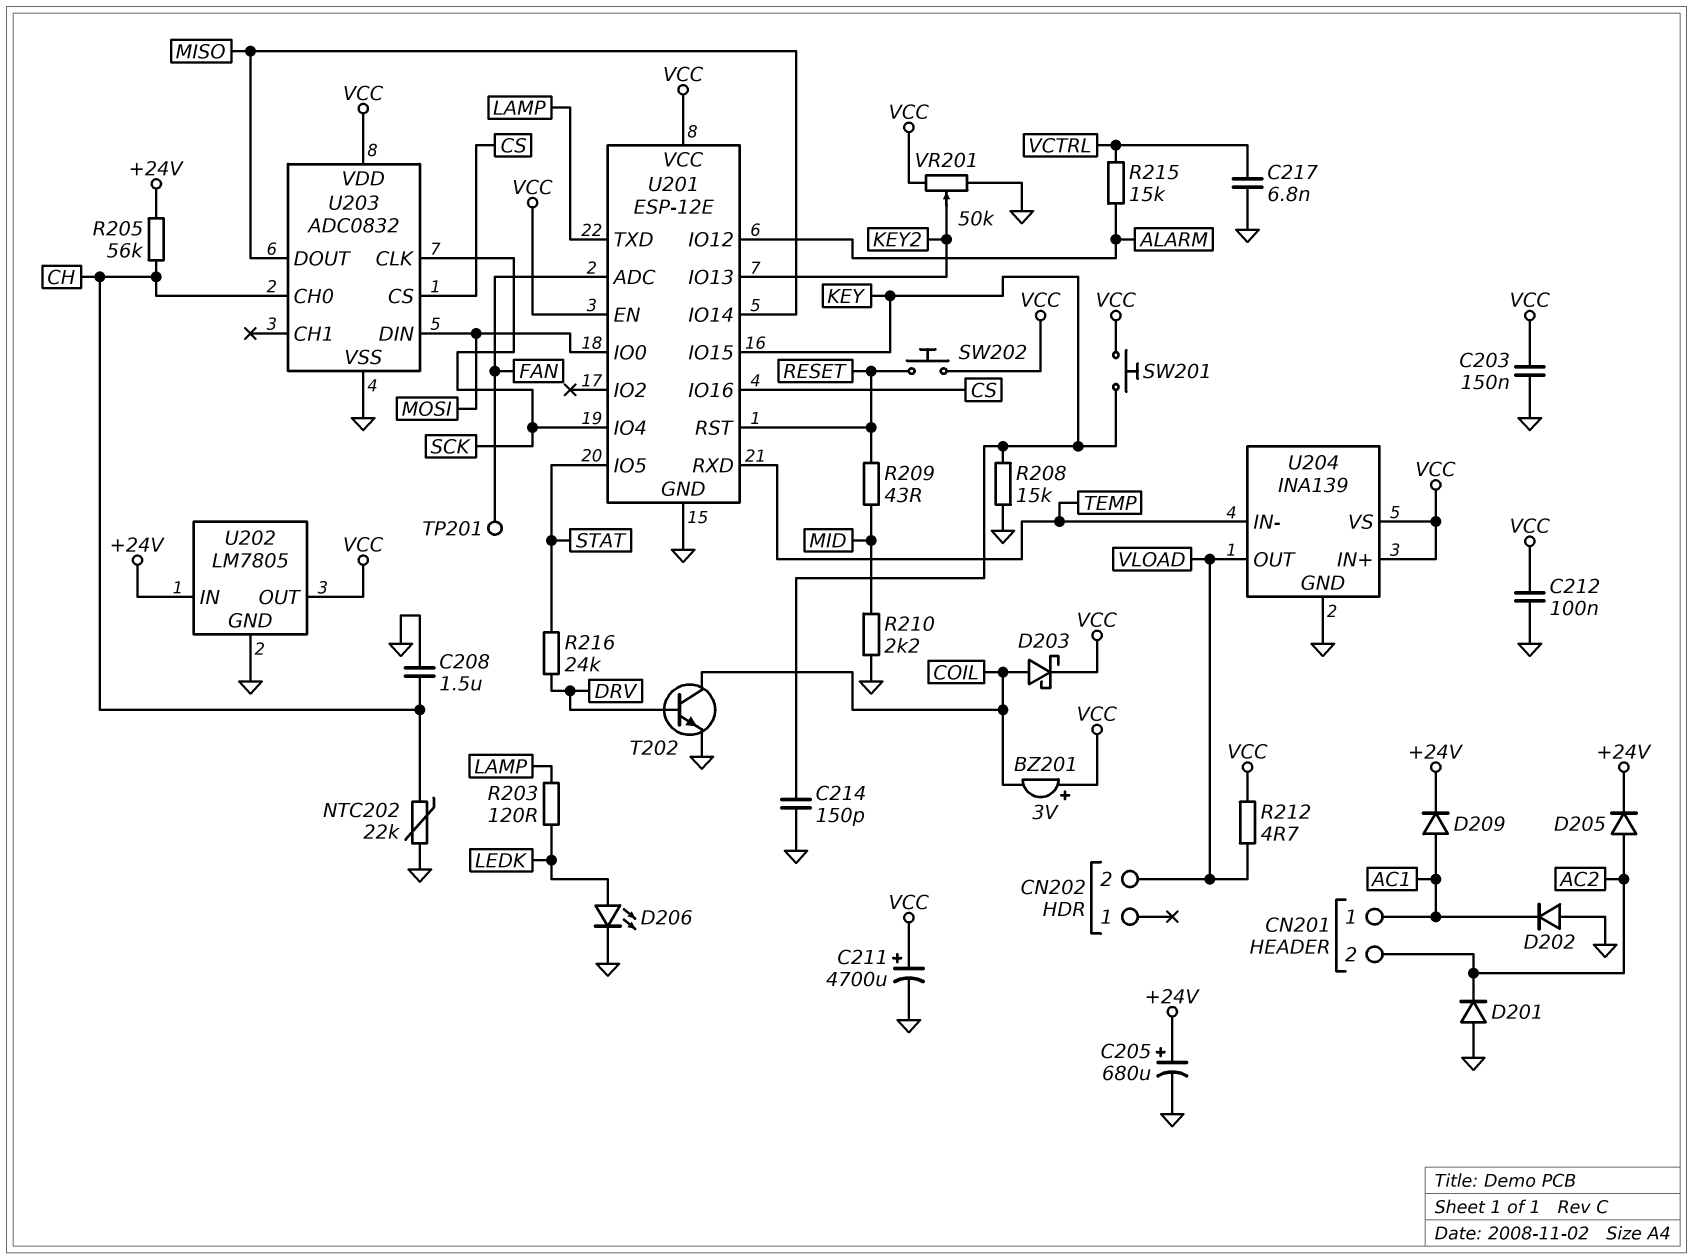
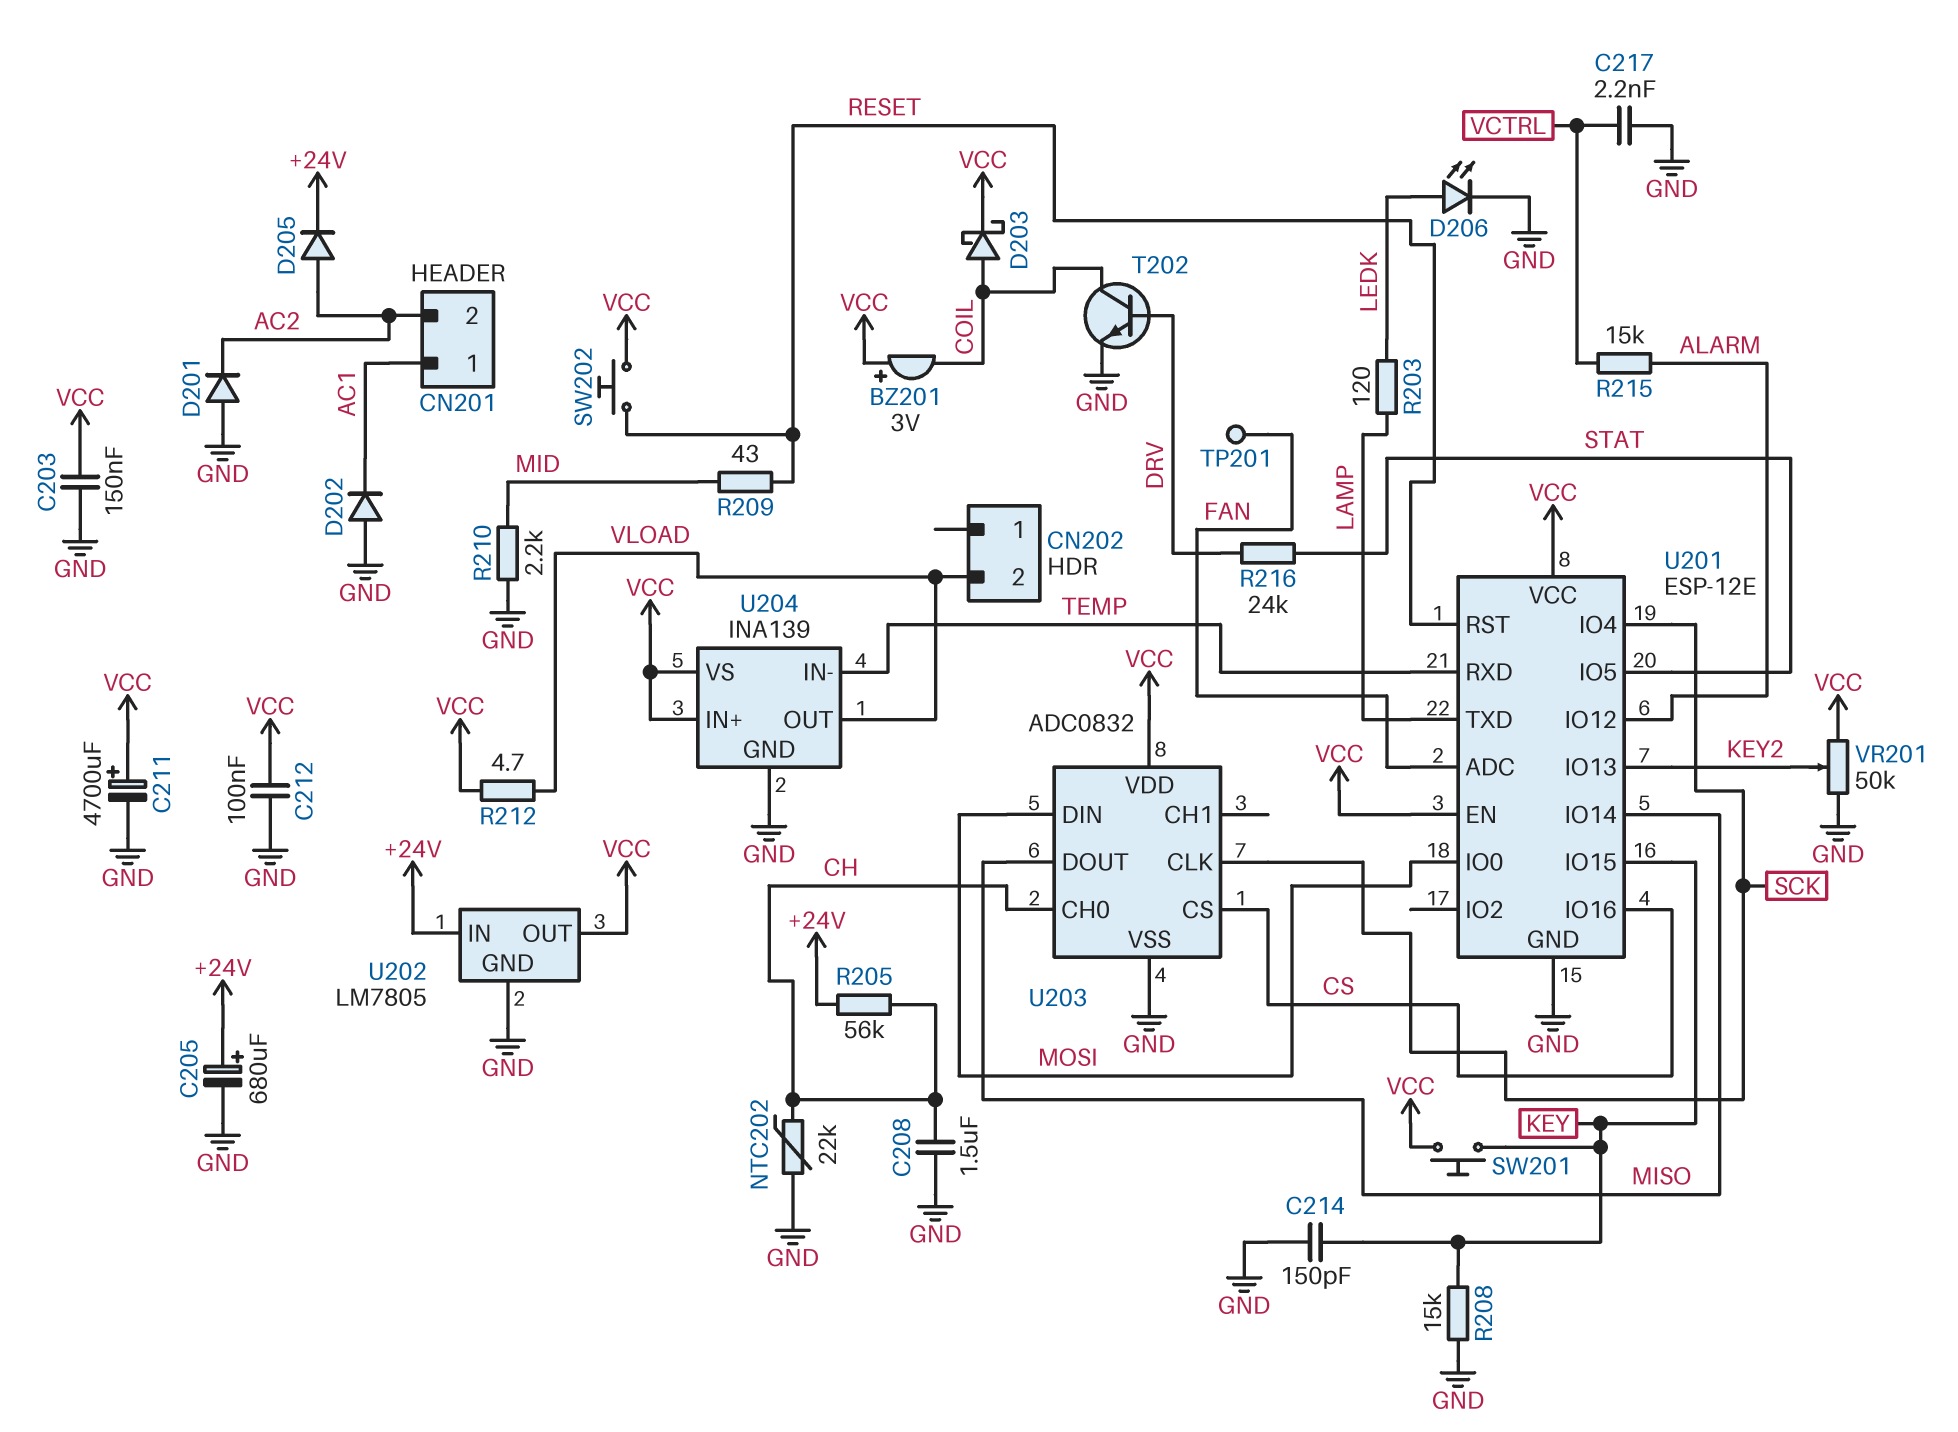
C217: 6.8nF (GND, VCTRL) -> 2.2nF (GND, VCTRL)
D209: diode (A AC1, K +24V) -> none

